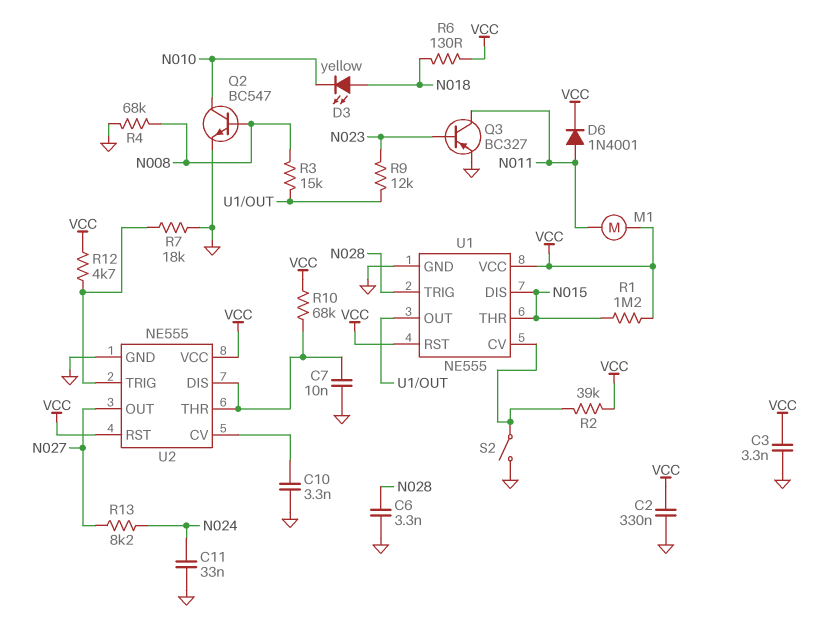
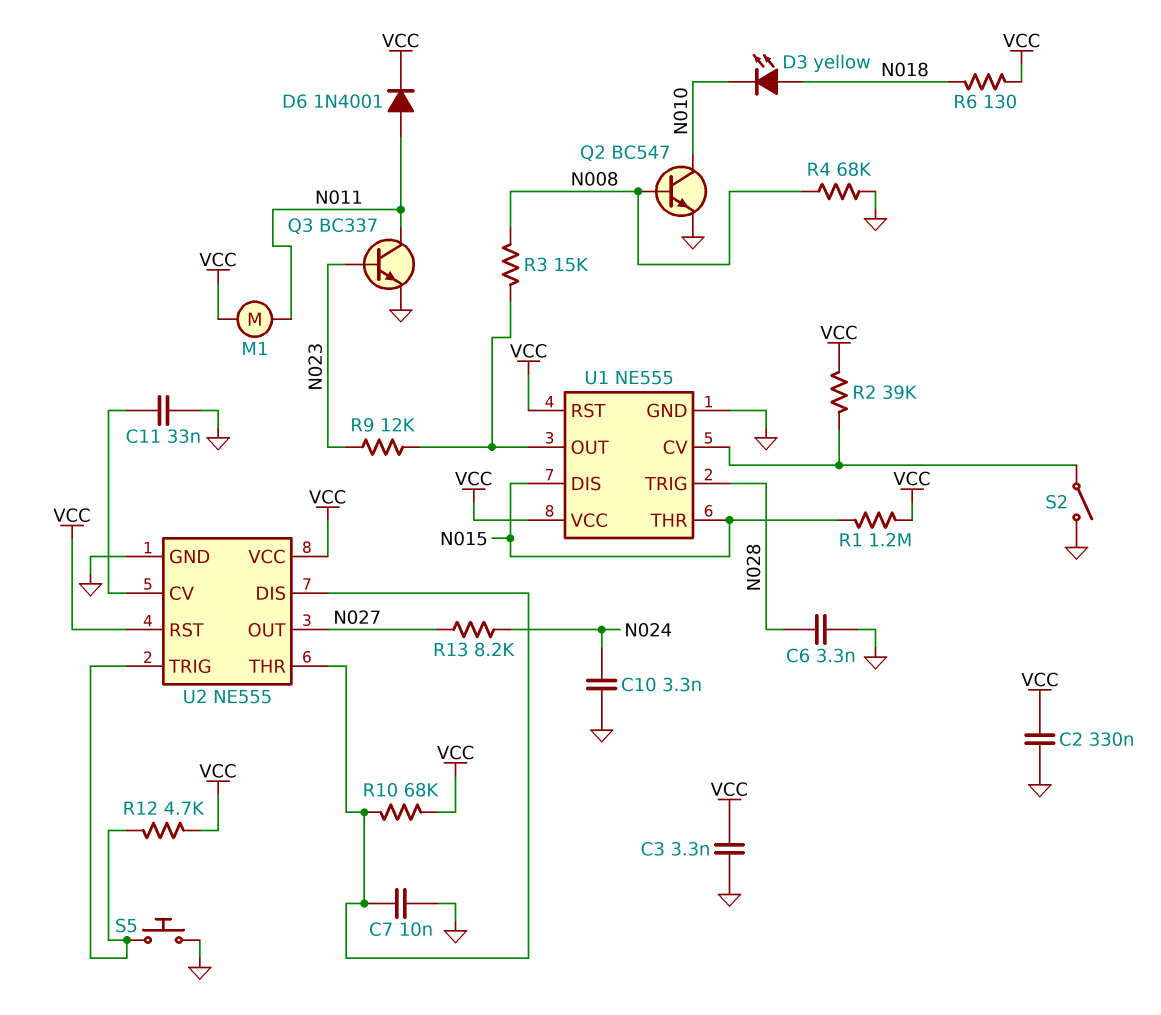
C10: 3.3nF (GND, U2/CV) -> 3.3nF (GND, N024)
C11: 33nF (GND, N024) -> 33nF (GND, U2/CV)
Q3: PNP BC327 (B N023, C N011, E GND) -> NPN BC337 (B N023, C N011, E GND)
R7: 18k (GND, U2/TRIG) -> none
S5: none -> button (GND, U2/TRIG)

